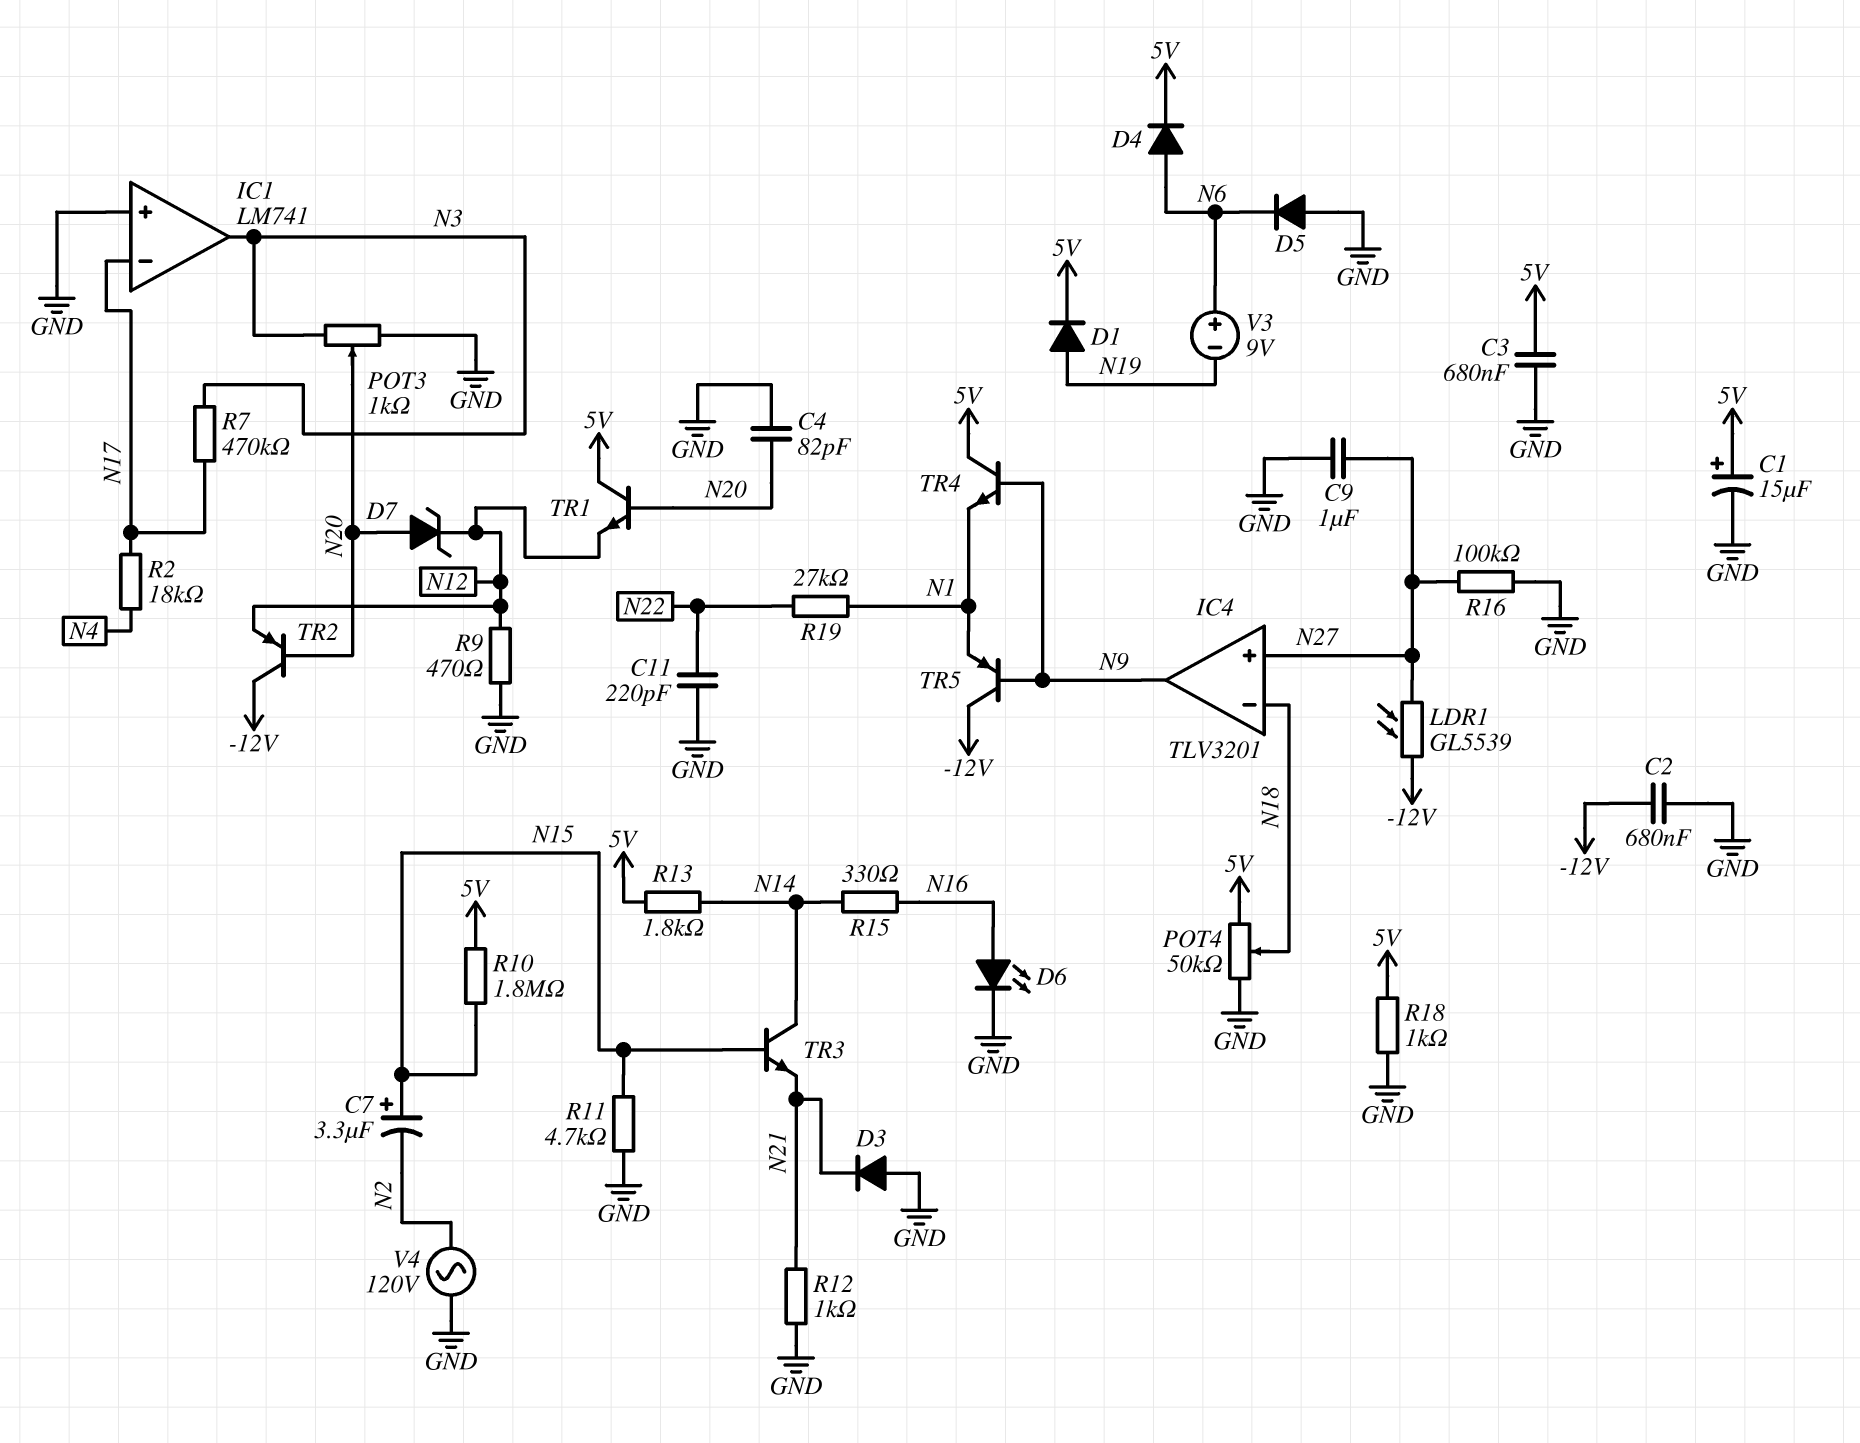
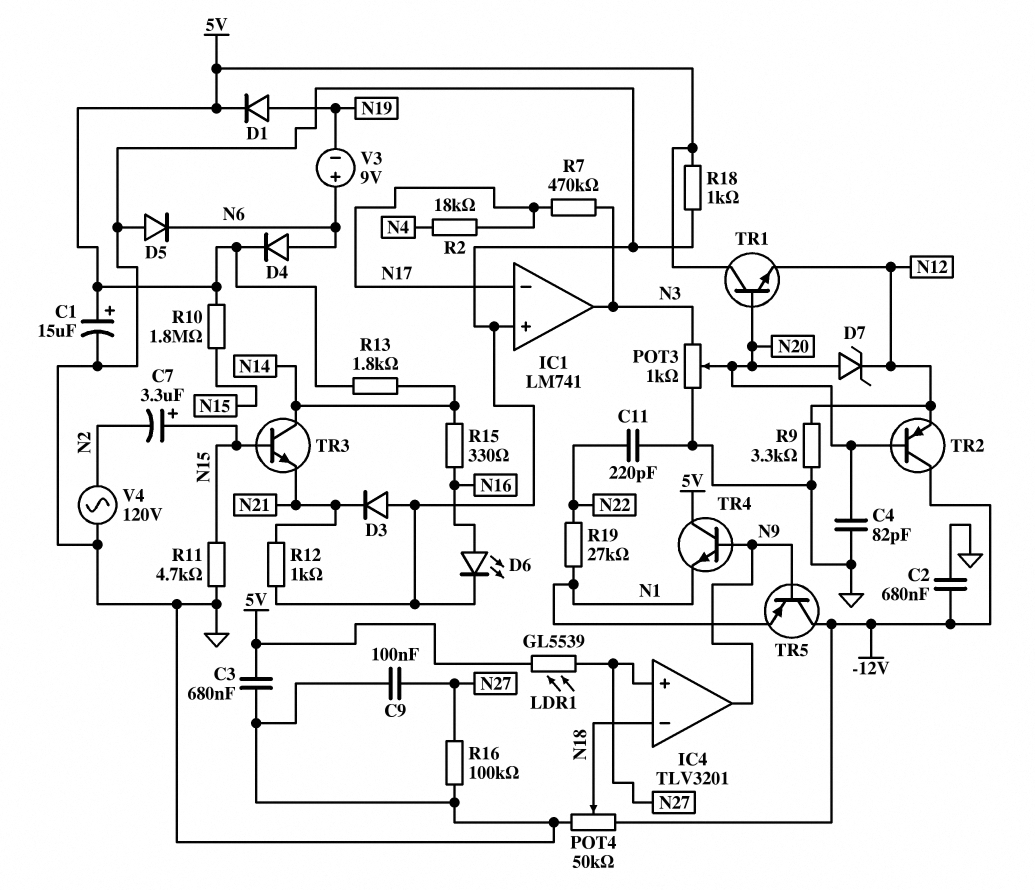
C9: 1uF (GND, N27) -> 100nF (GND, N27)
LDR1: GL5539 (-12V, N27) -> GL5539 (5V, N27)
POT4: 50k (5V, GND, wiper N18) -> 50k (-12V, GND, wiper N18)
R9: 470 (GND, N12) -> 3.3k (GND, N12)

